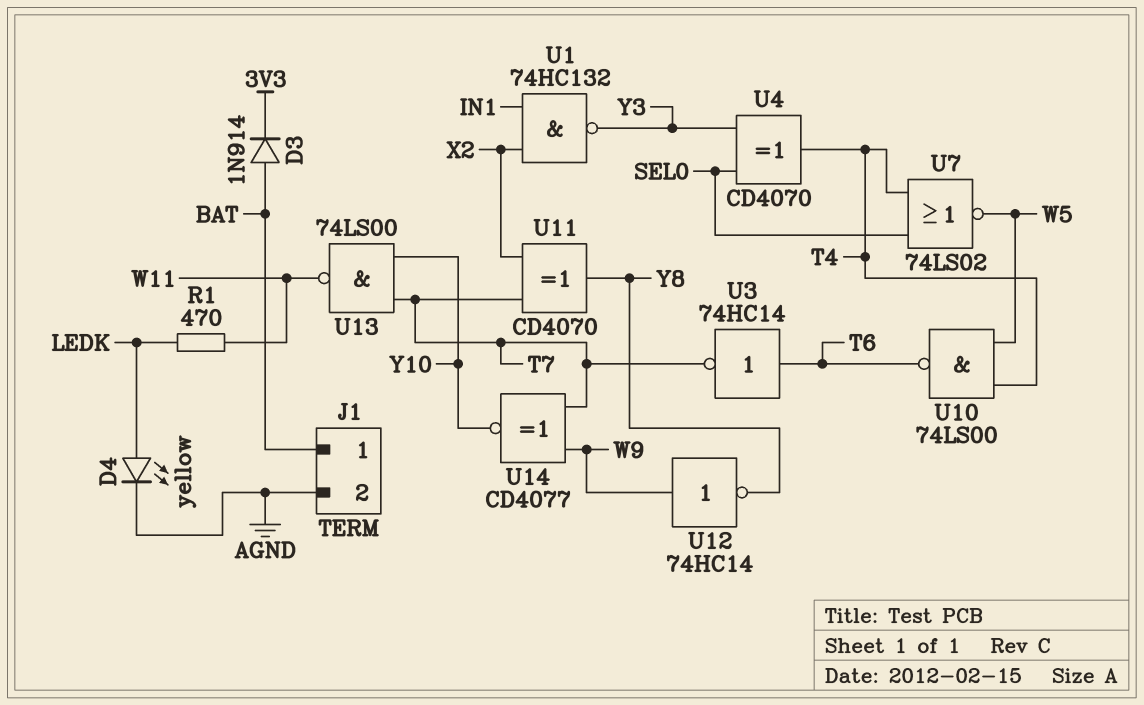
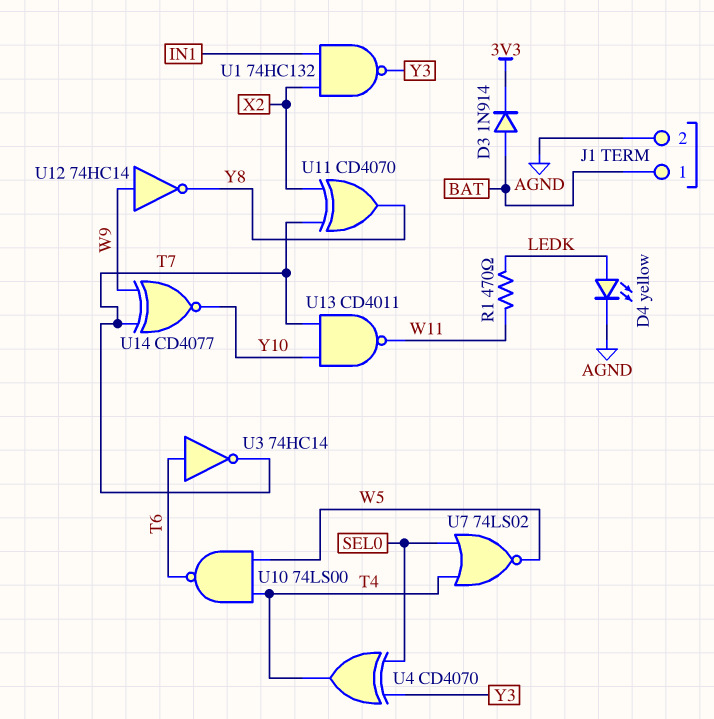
U13: NAND 74LS00 (in T7, in Y10, out W11) -> NAND CD4011 (in T7, in Y10, out W11)

